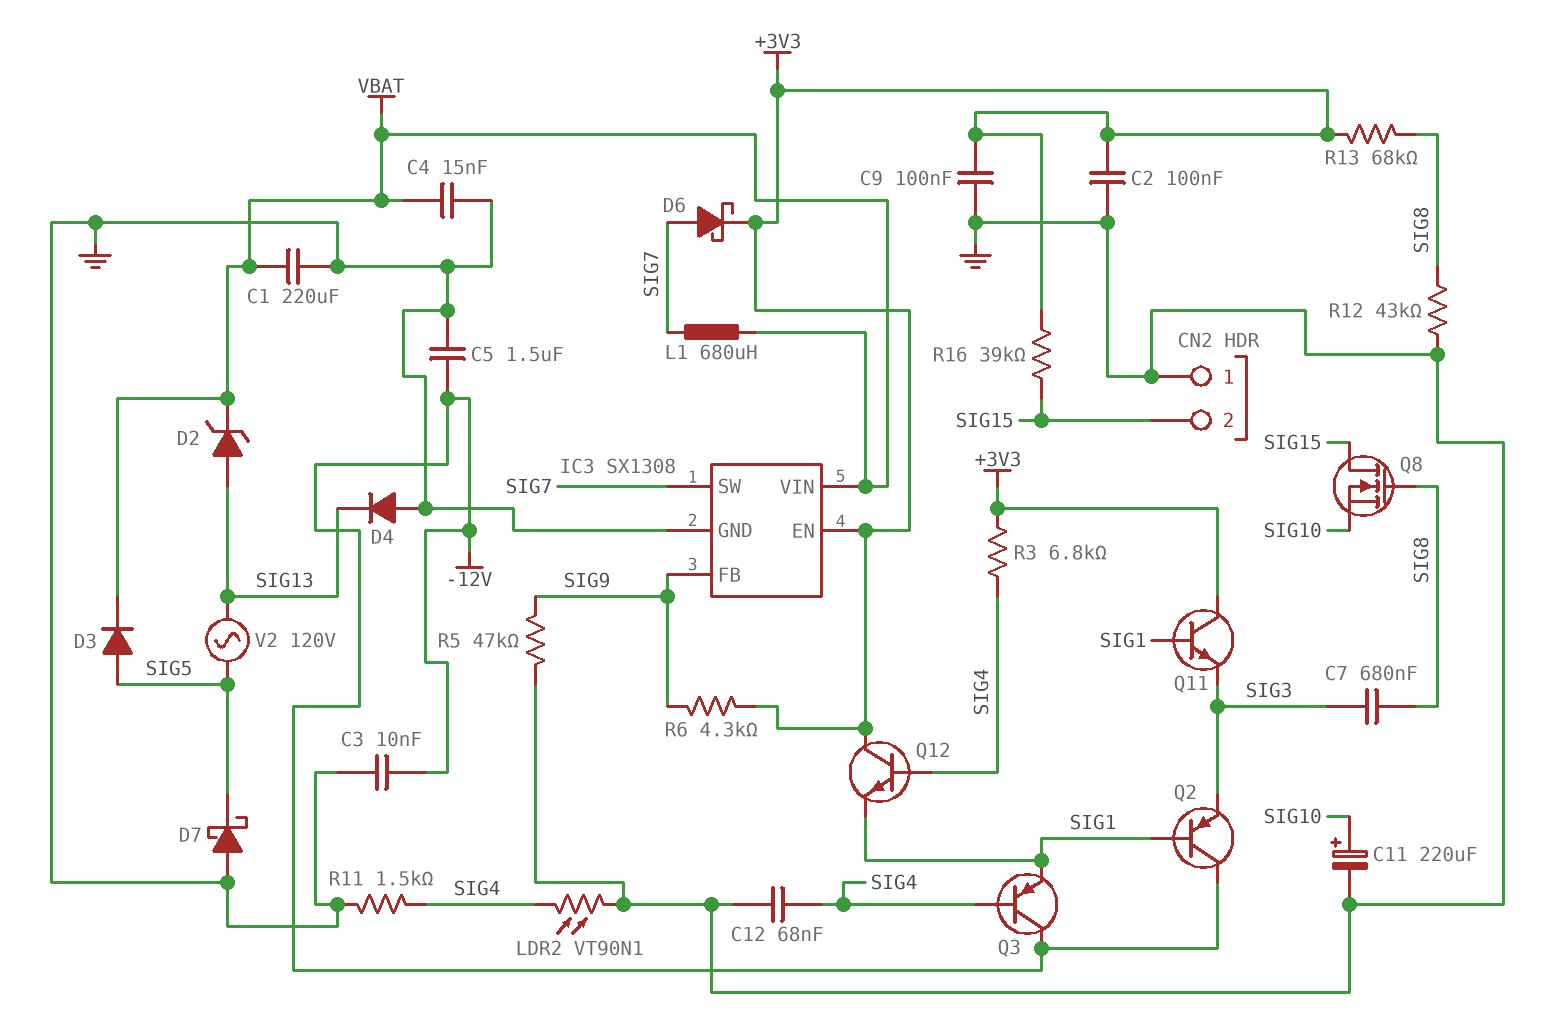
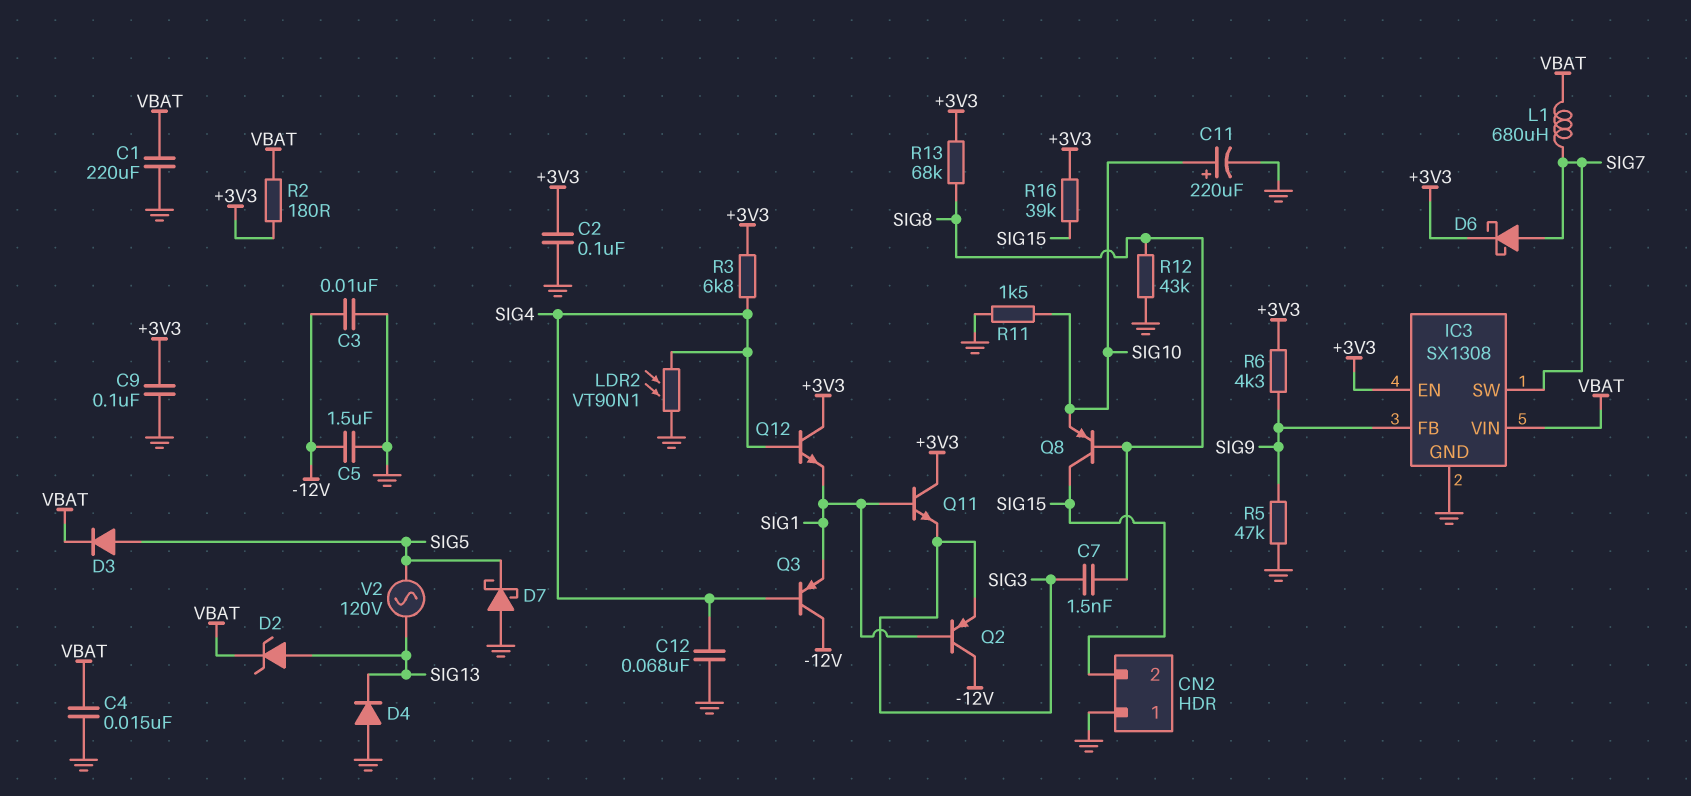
C7: 680nF (SIG3, SIG8) -> 1.5nF (SIG3, SIG8)
Q8: NMOS (G SIG8, D SIG15, S SIG10) -> PNP (B SIG8, C SIG15, E SIG10)
R2: none -> 180 (+3V3, VBAT)
R11: 1.5k (GND, SIG4) -> 1.5k (GND, SIG10)

